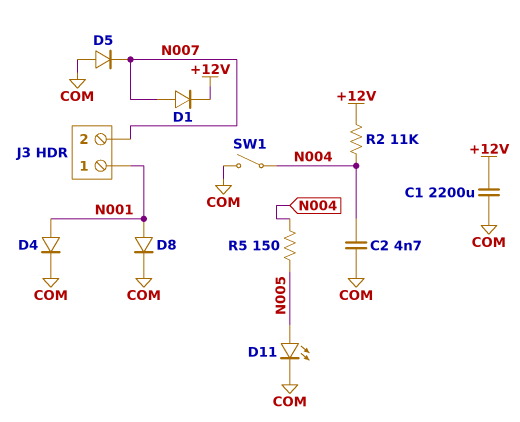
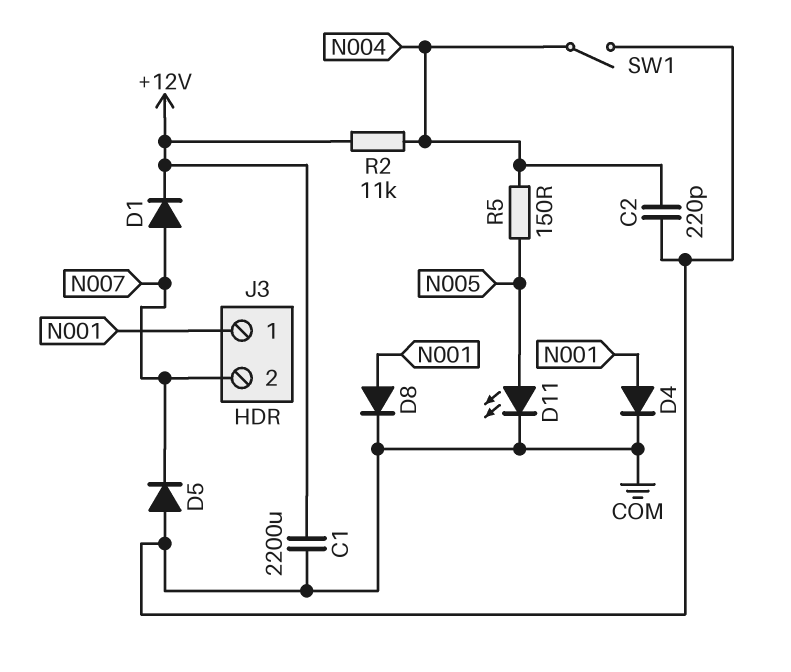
C2: 4.7nF (COM, N004) -> 220pF (COM, N004)

